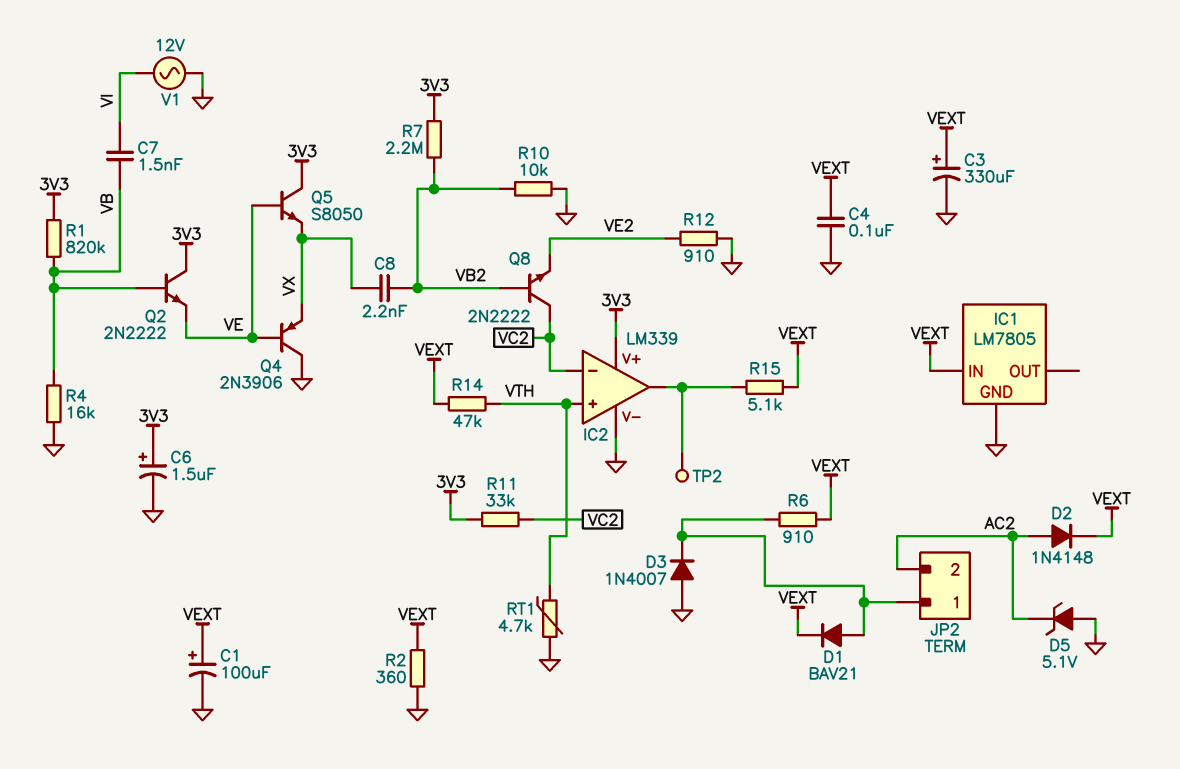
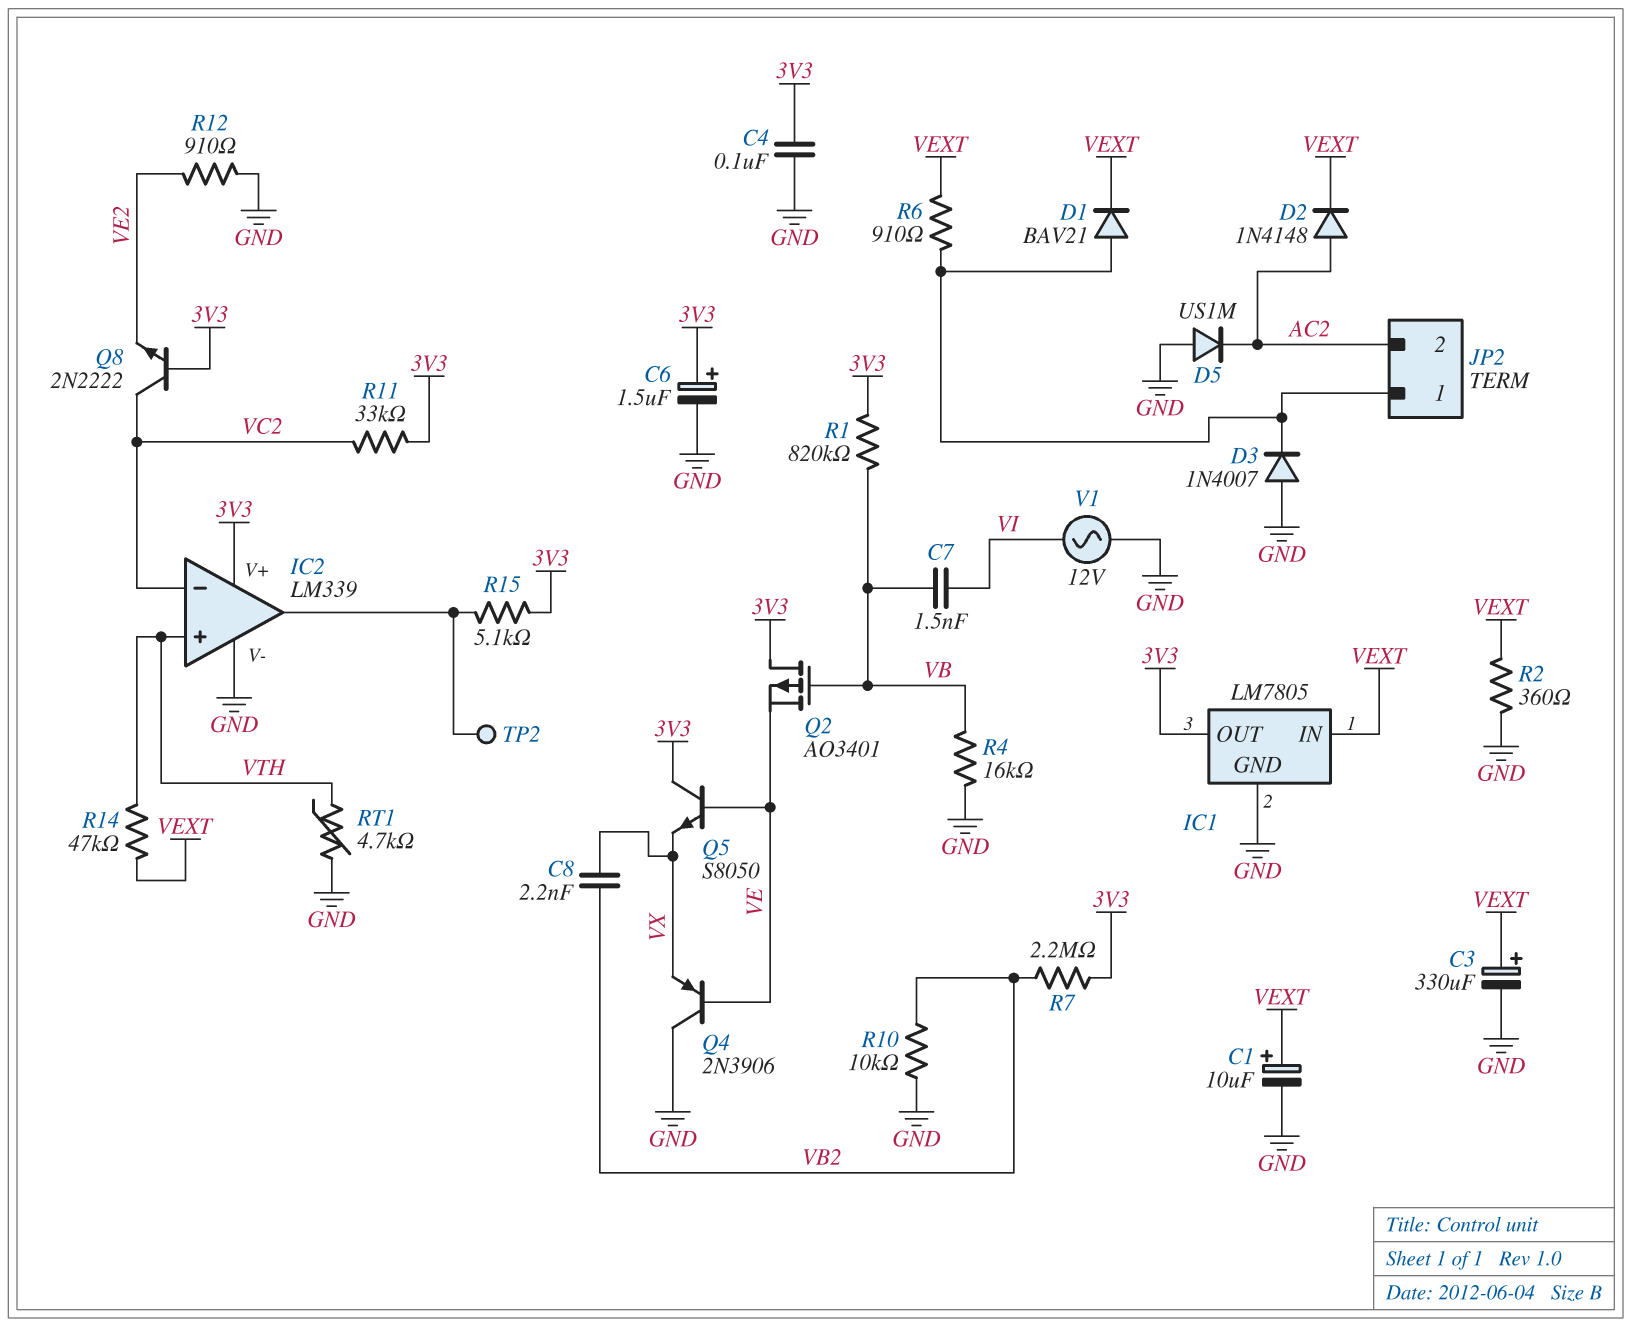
C1: 100uF (plus VEXT, minus GND) -> 10uF (plus VEXT, minus GND)
C4: 100nF (GND, VEXT) -> 100nF (3V3, GND)
D5: zener 5.1V (A GND, K AC2) -> diode US1M (A GND, K AC2)
IC1 pin OUT: none -> 3V3
Q2: NPN 2N2222 (B VB, C 3V3, E VE) -> PMOS AO3401 (G VB, D 3V3, S VE)
Q8: NPN 2N2222 (B VB2, C VC2, E VE2) -> NPN 2N2222 (B 3V3, C VC2, E VE2)
R15: 5.1k (IC2/out, VEXT) -> 5.1k (3V3, IC2/out)

